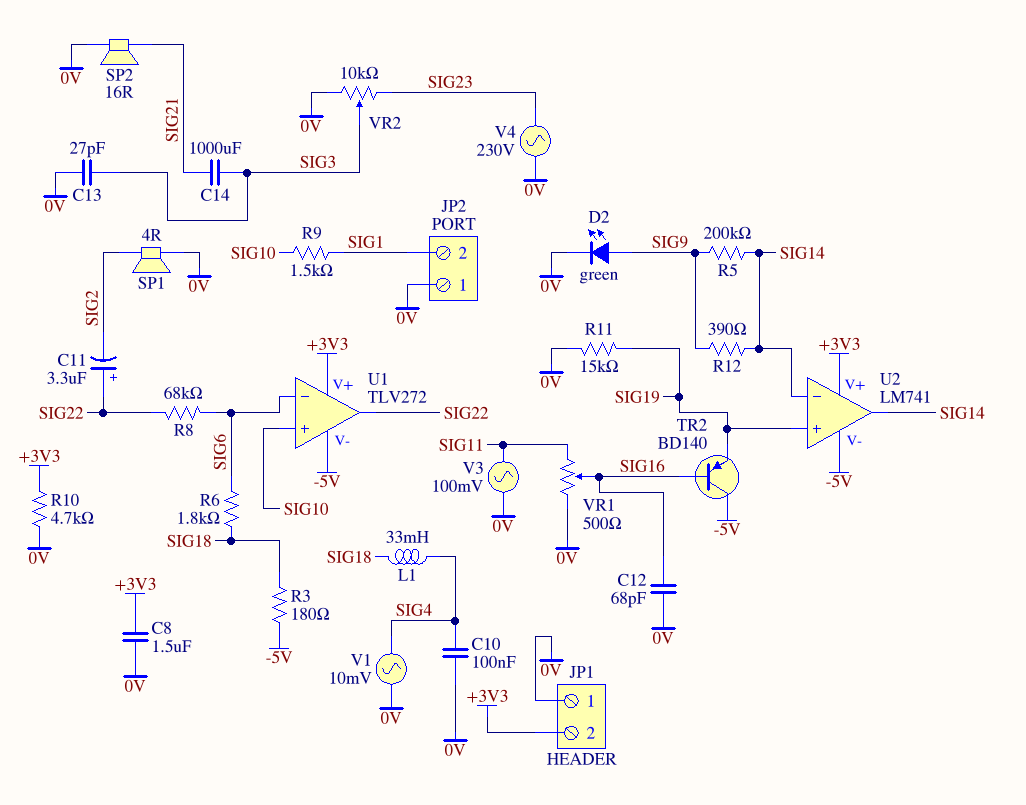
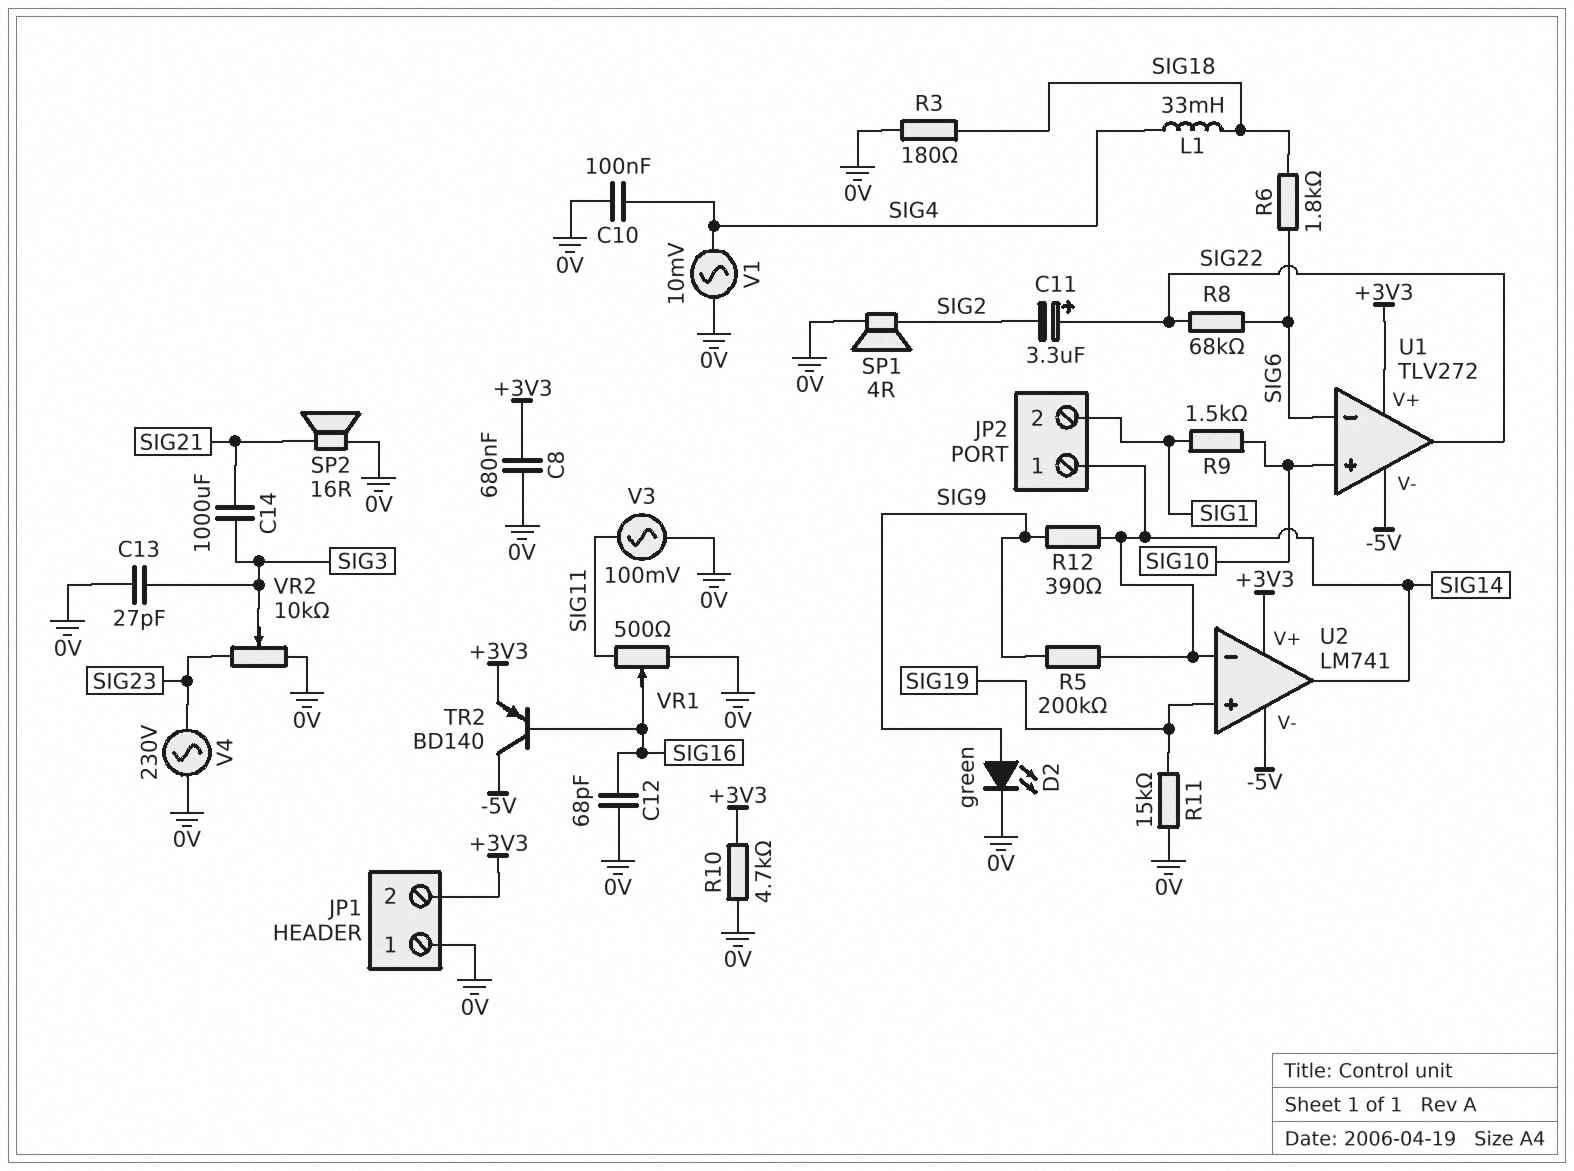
C8: 1.5uF (+3V3, 0V) -> 680nF (+3V3, 0V)
JP2 pin 1: 0V -> SIG14
R3: 180 (-5V, SIG18) -> 180 (0V, SIG18)
TR2: PNP BD140 (B SIG16, C -5V, E SIG19) -> PNP BD140 (B SIG16, C -5V, E +3V3)

